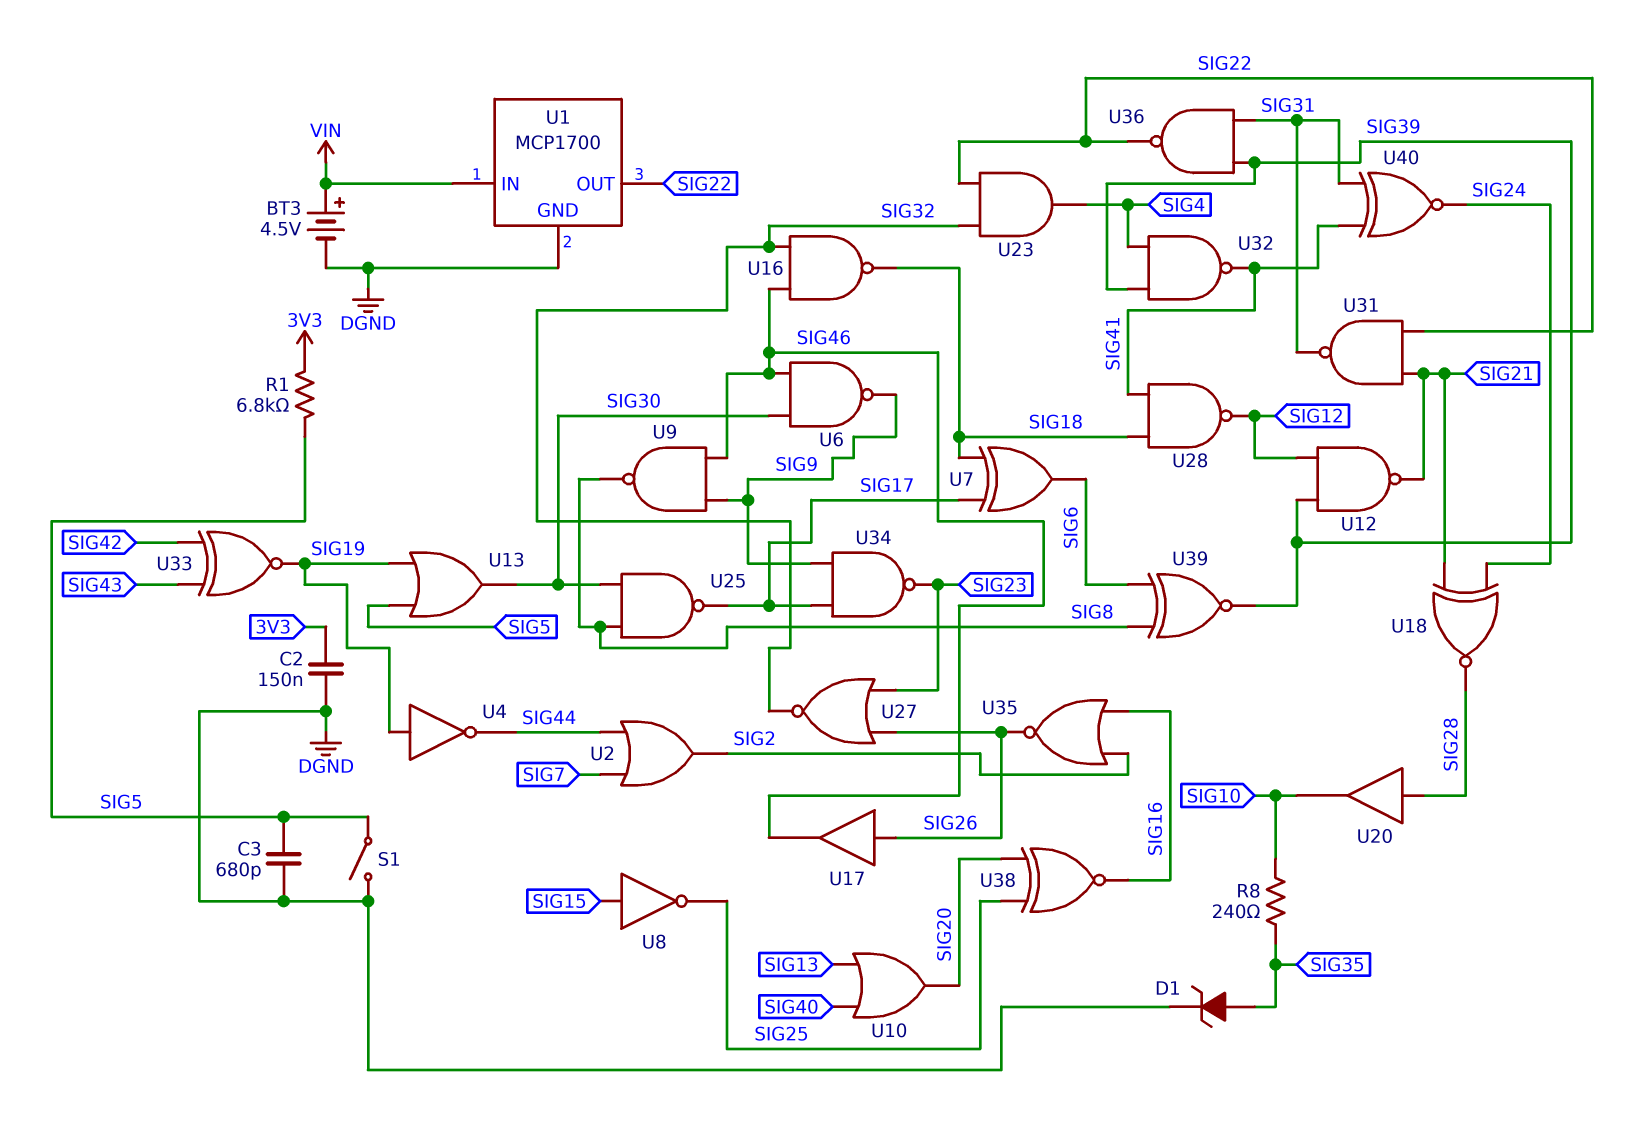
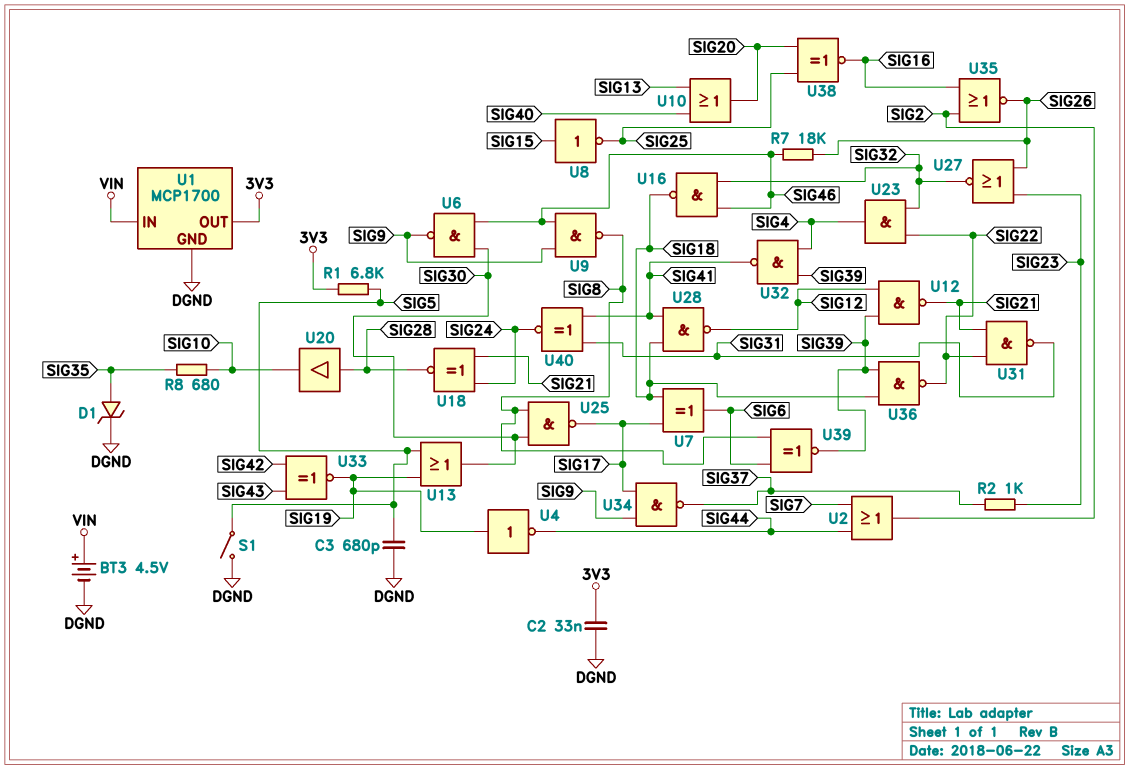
C2: 150nF (3V3, DGND) -> 33nF (3V3, DGND)
R2: none -> 1k (SIG23, SIG37)
R7: none -> 18k (SIG26, SIG46)
R8: 240 (SIG10, SIG35) -> 680 (SIG10, SIG35)
U1 pin OUT: SIG22 -> 3V3
U17: buffer (in SIG26, out SIG46) -> none
U34: NAND (in SIG9, in SIG17, out SIG23) -> NAND (in SIG9, in SIG17, out SIG37)
U36: NAND (in SIG31, in SIG39, out SIG22) -> NAND (in SIG18, in SIG39, out SIG22)

